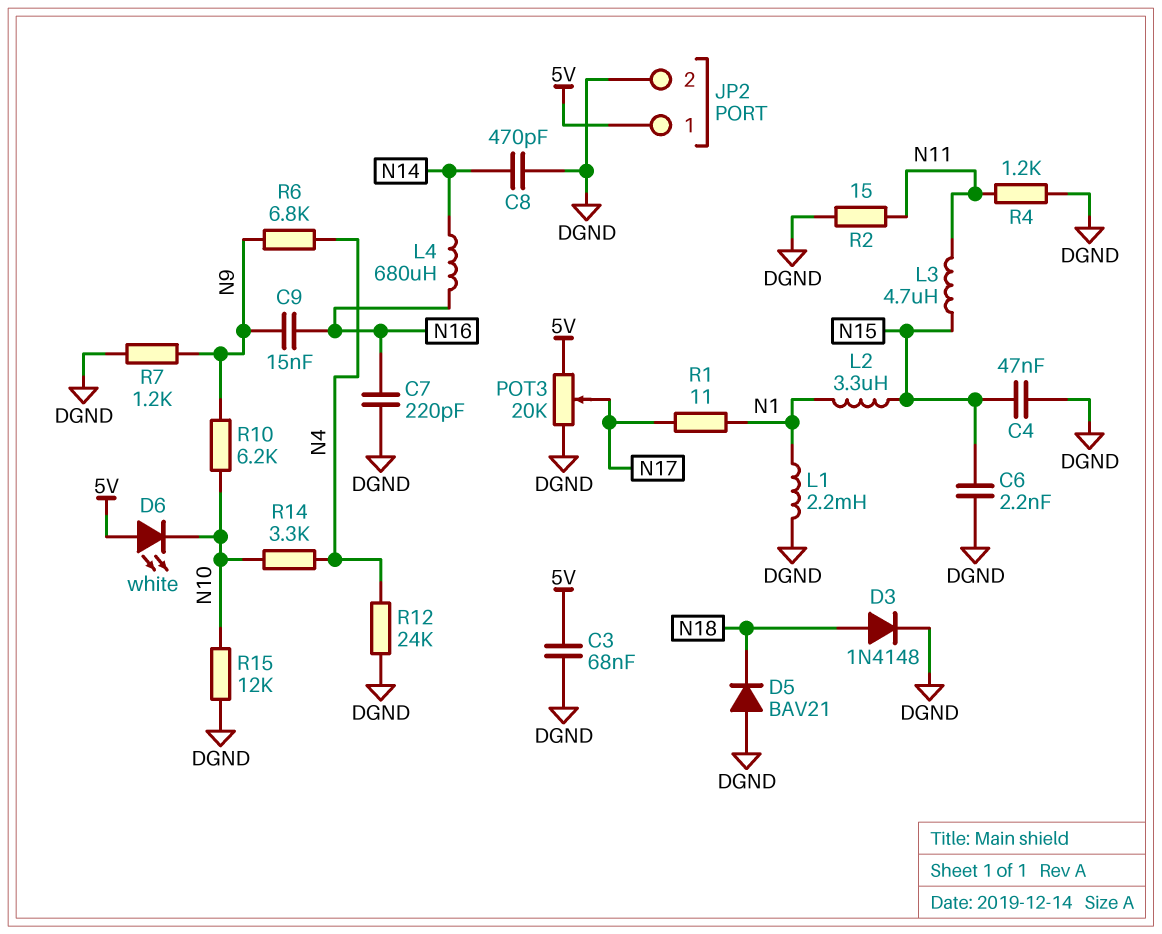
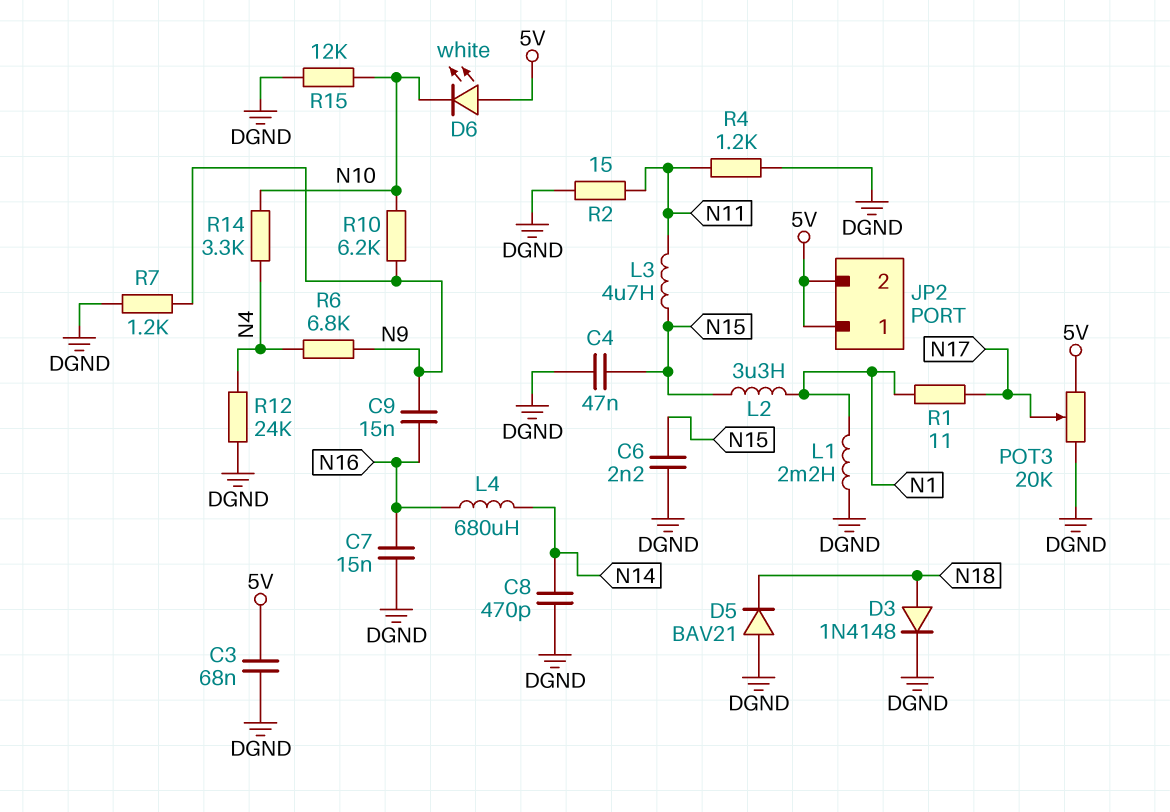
C7: 220pF (DGND, N16) -> 15nF (DGND, N16)
JP2 pin 2: DGND -> 5V

